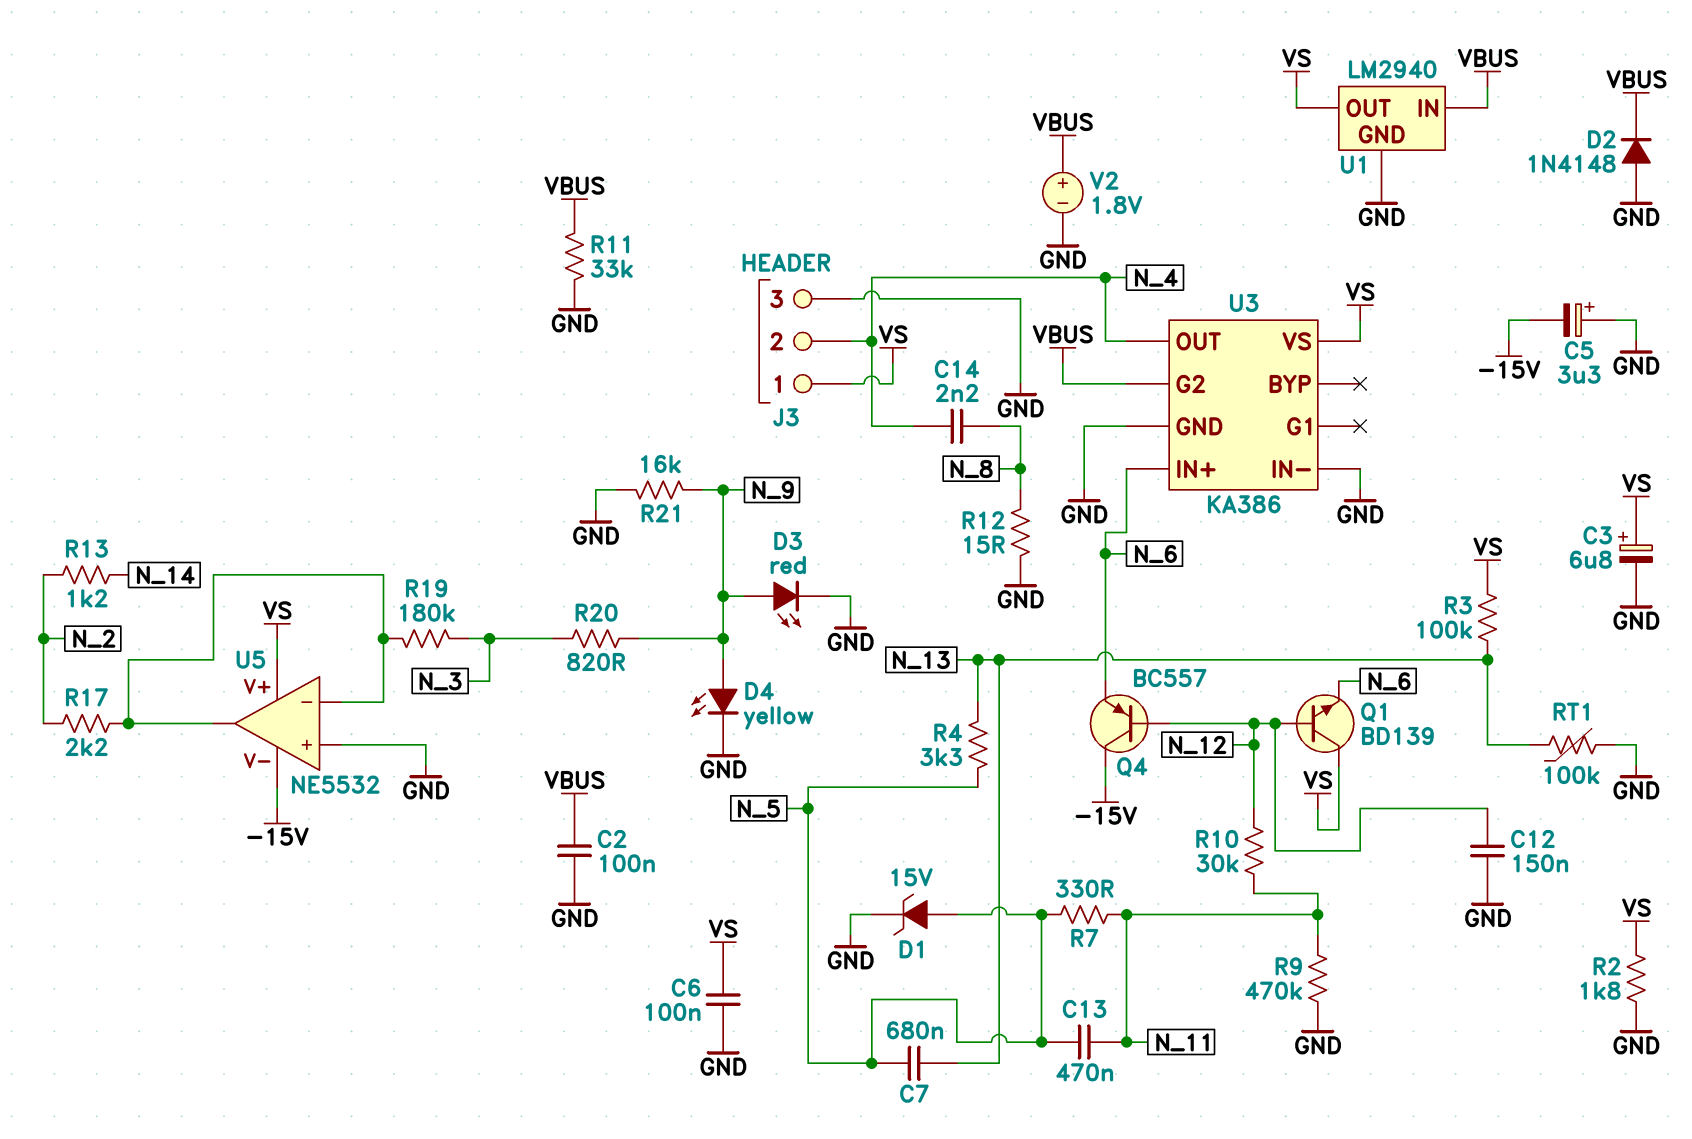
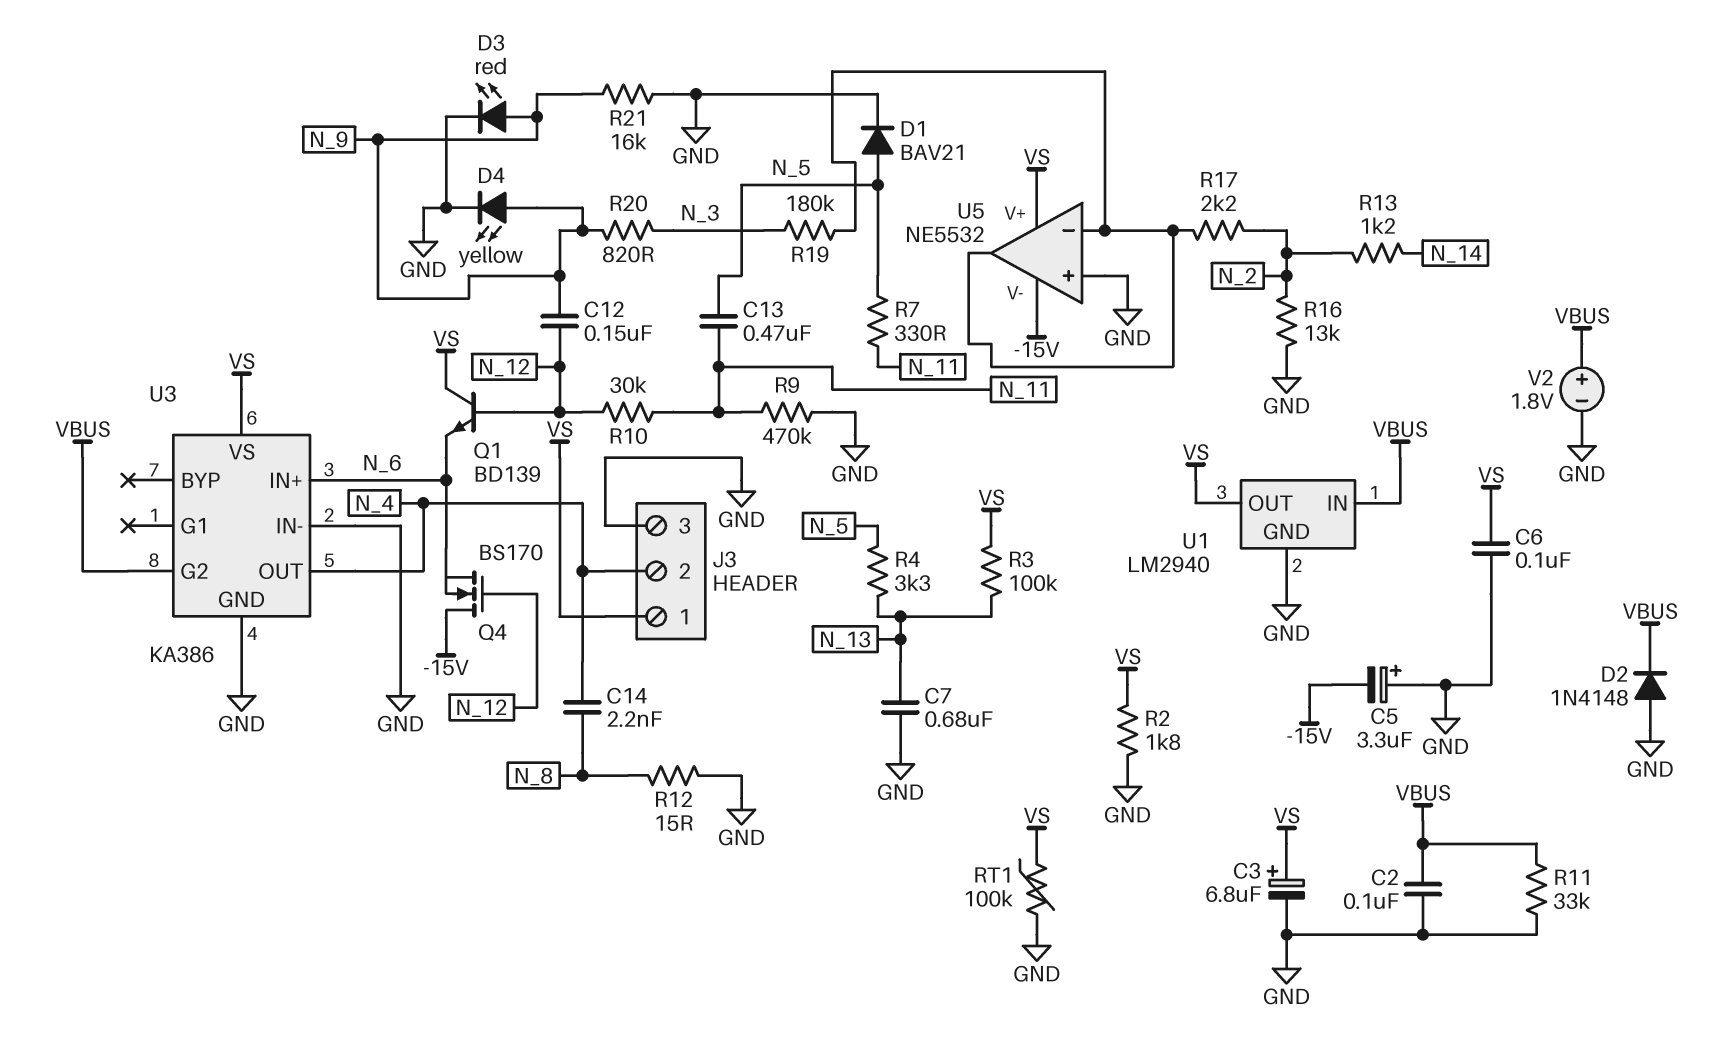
C7: 680nF (N_5, N_13) -> 680nF (GND, N_13)
C12: 150nF (GND, N_12) -> 150nF (N_9, N_12)
D1: zener 15V (A N_5, K GND) -> diode BAV21 (A N_5, K GND)
Q4: PNP BC557 (B N_12, C -15V, E N_6) -> NMOS BS170 (G N_12, D -15V, S N_6)
R16: none -> 13k (GND, N_2)
RT1: 100k (GND, N_13) -> 100k (GND, VS)

